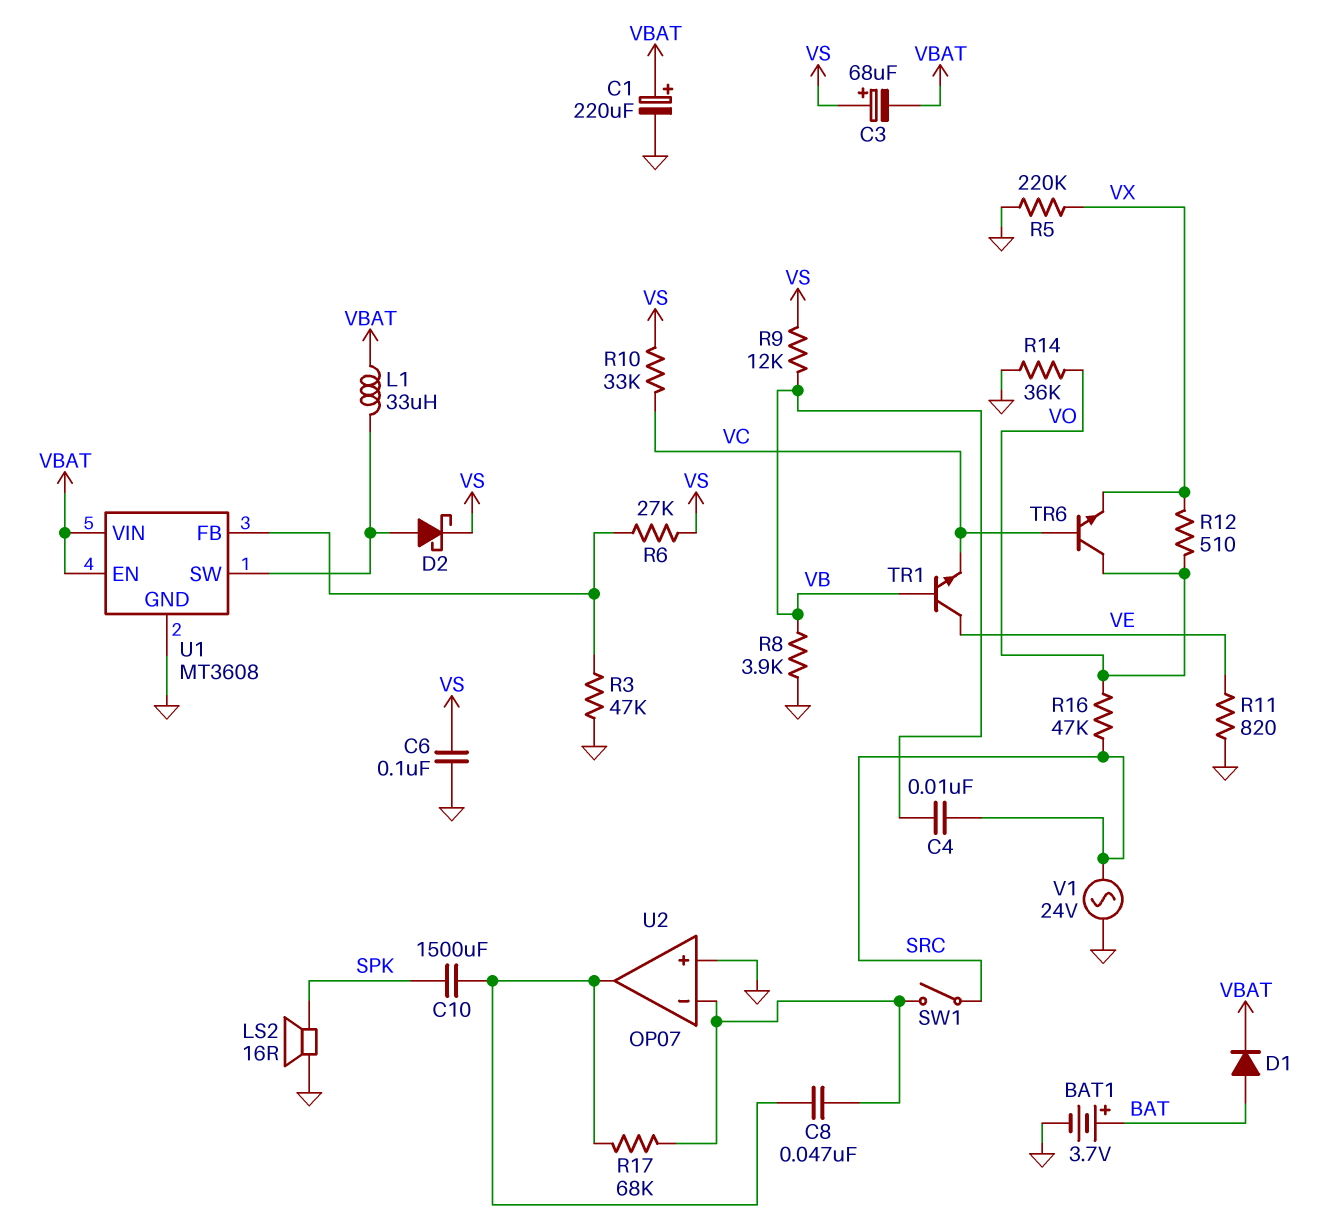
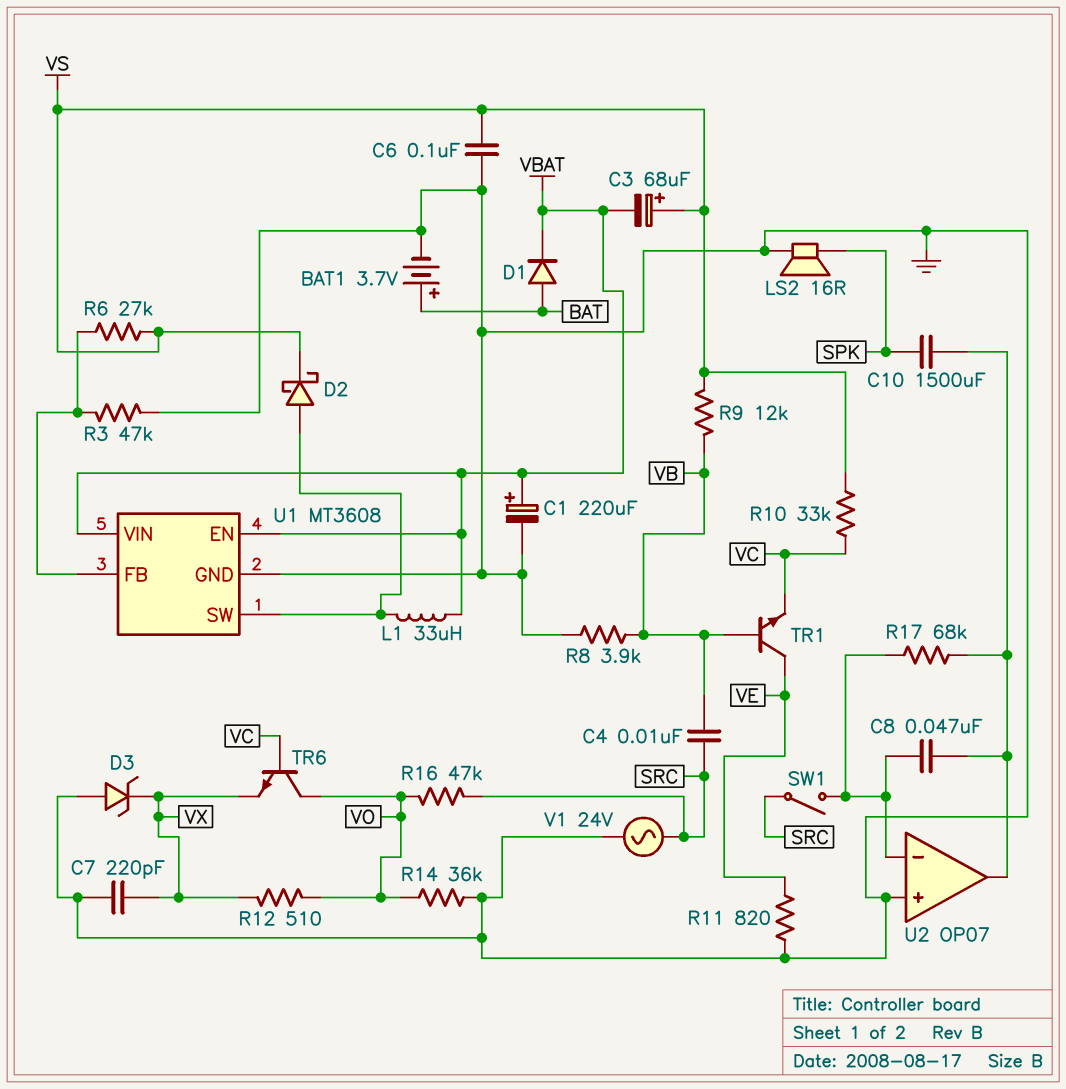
C7: none -> 220pF (GND, VX)
D3: none -> zener (A GND, K VX)
R5: 220k (GND, VX) -> none

